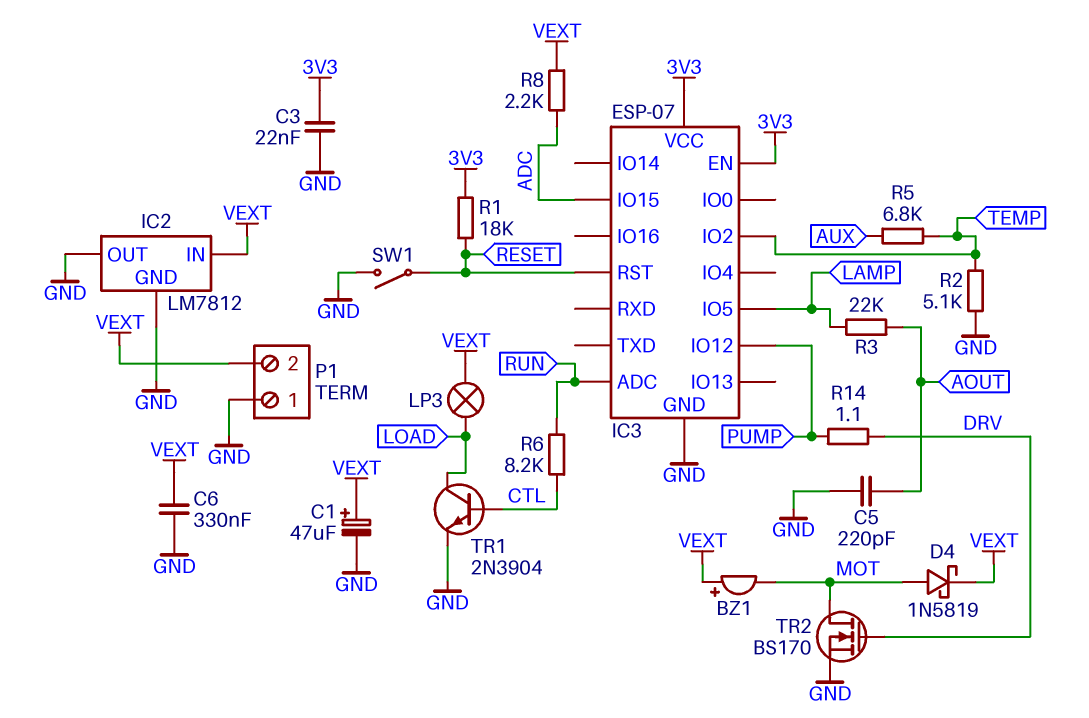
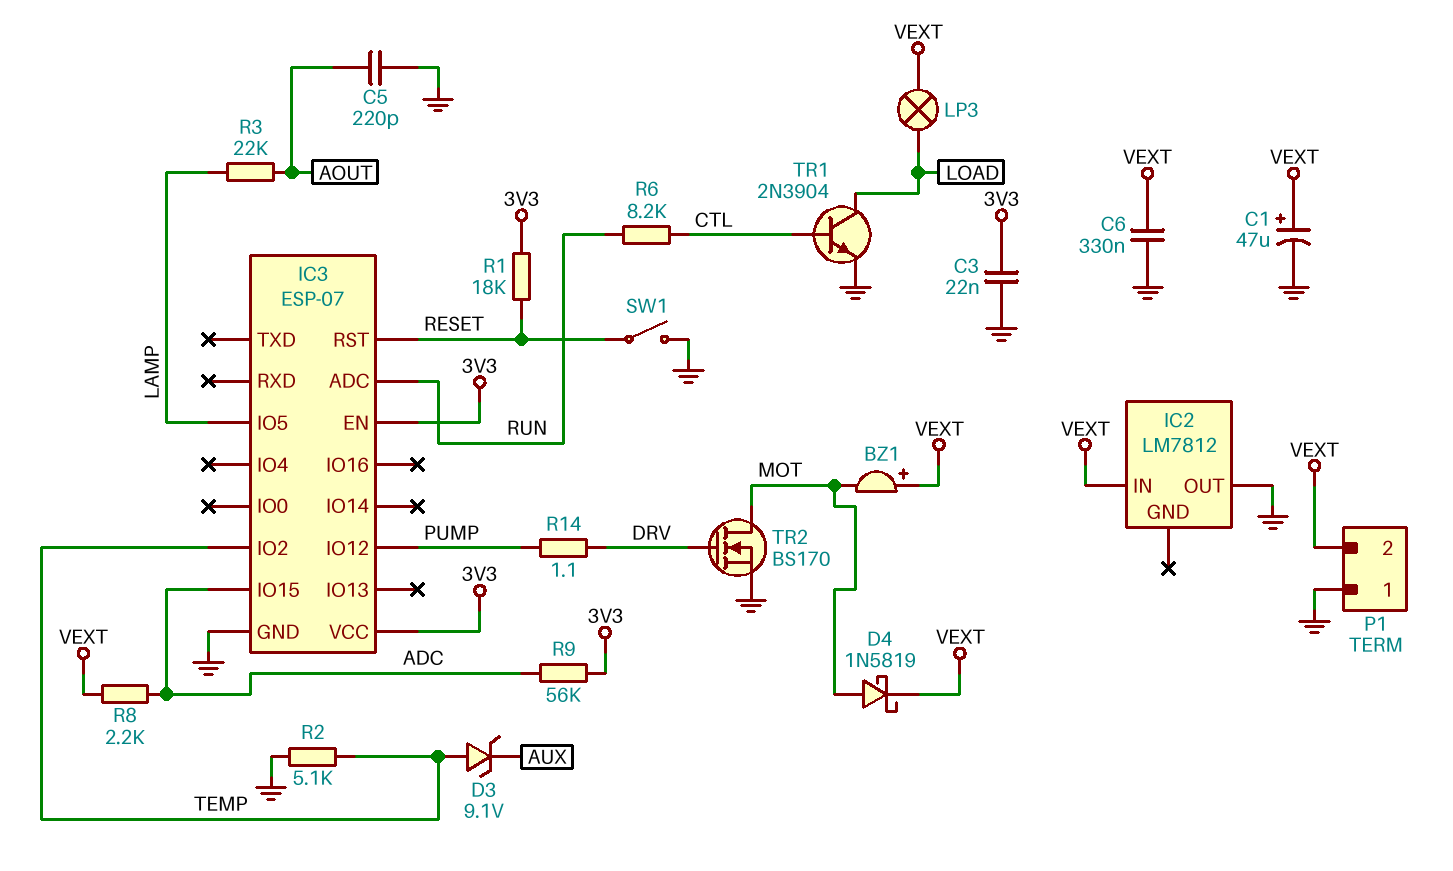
D3: none -> zener 9.1V (A TEMP, K AUX)
IC2 pin GND: GND -> none
R5: 6.8k (AUX, TEMP) -> none
R9: none -> 56k (3V3, ADC)

